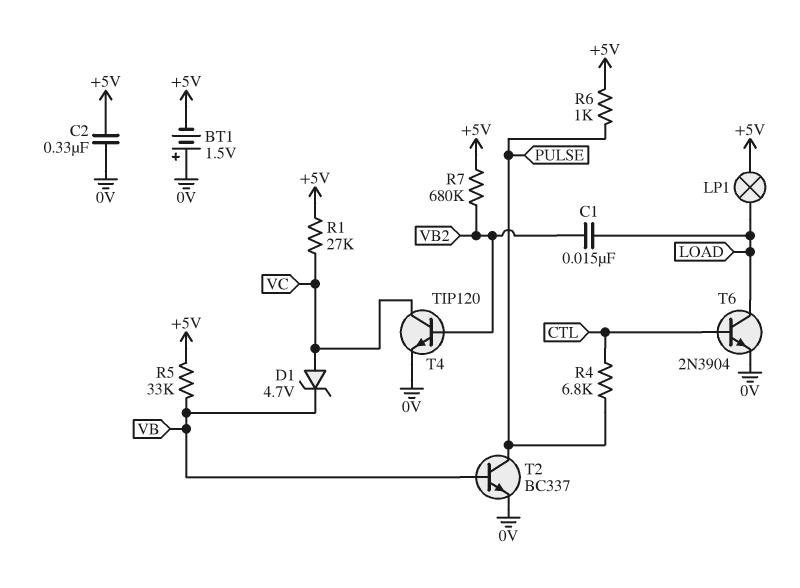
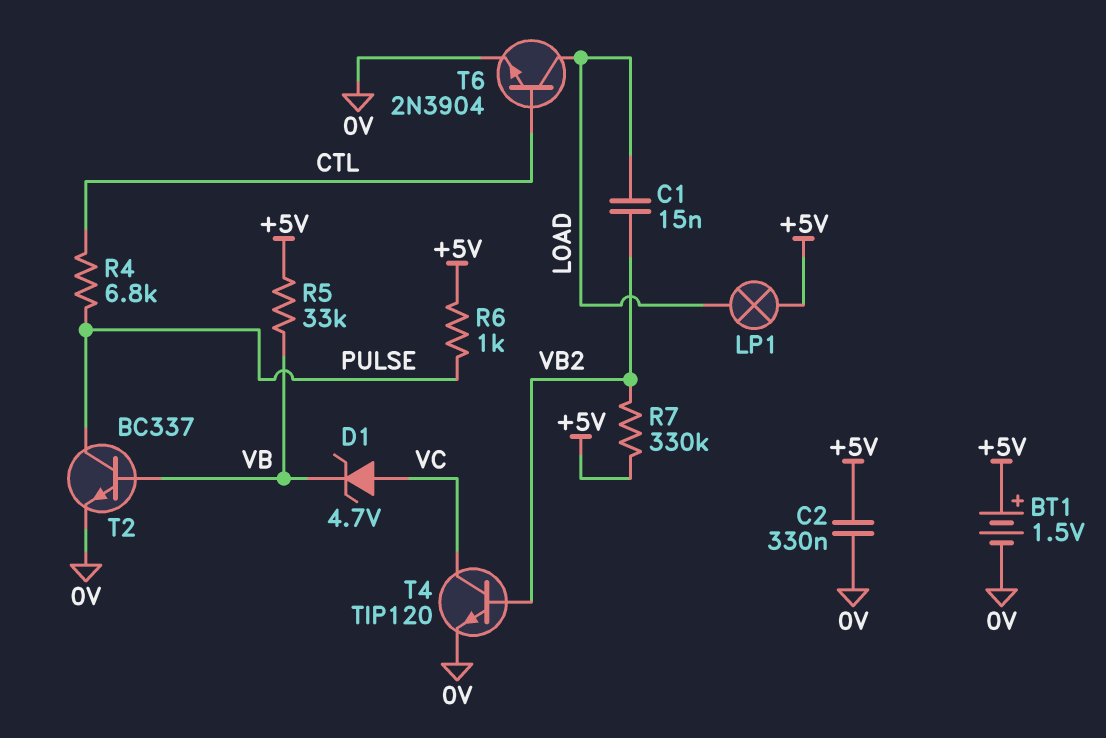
BT1: 1.5V (plus 0V, minus +5V) -> 1.5V (plus +5V, minus 0V)
R1: 27k (+5V, VC) -> none
R7: 680k (+5V, VB2) -> 330k (+5V, VB2)

